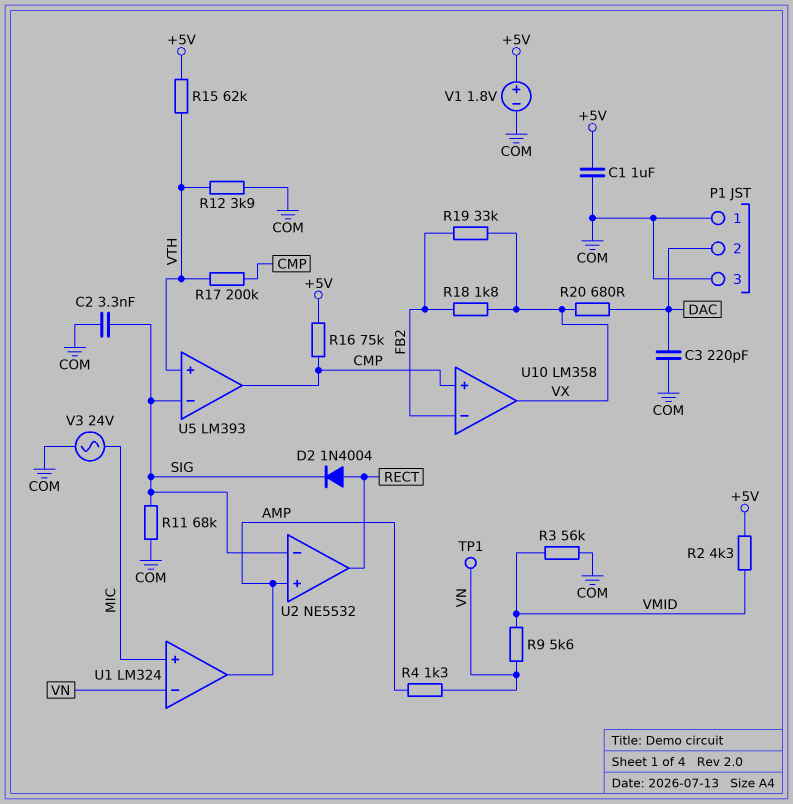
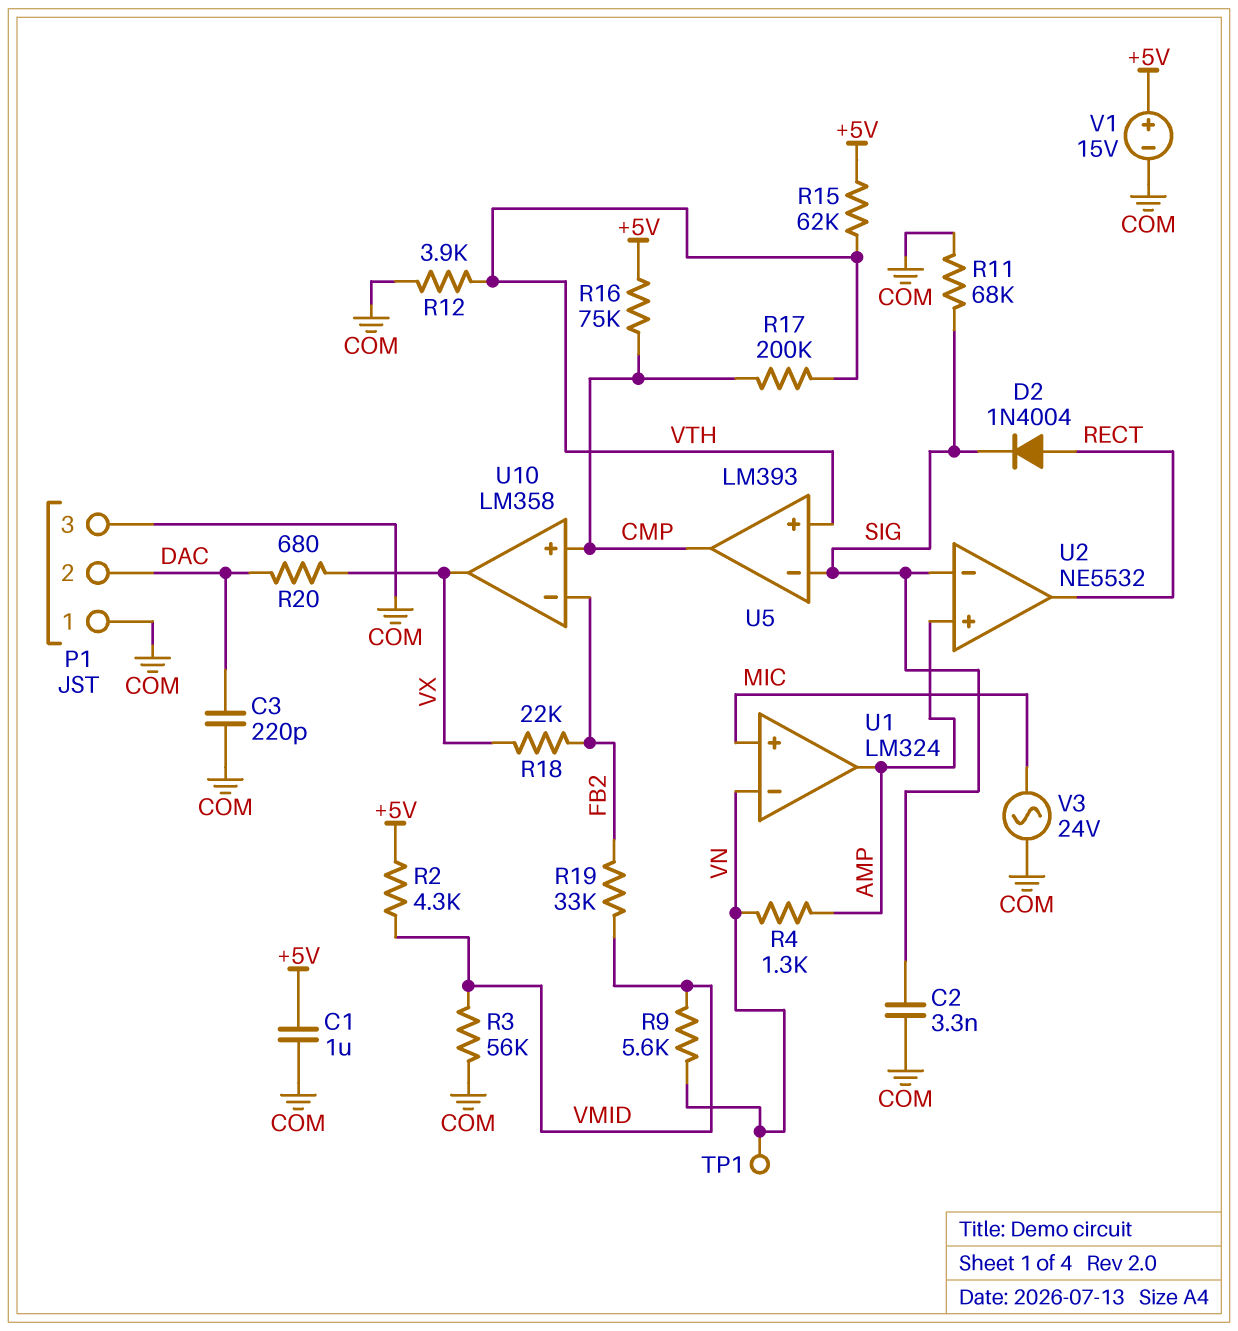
R18: 1.8k (FB2, VX) -> 22k (FB2, VX)
R19: 33k (FB2, VX) -> 33k (FB2, VMID)
V1: 1.8V (plus +5V, minus COM) -> 15V (plus +5V, minus COM)

